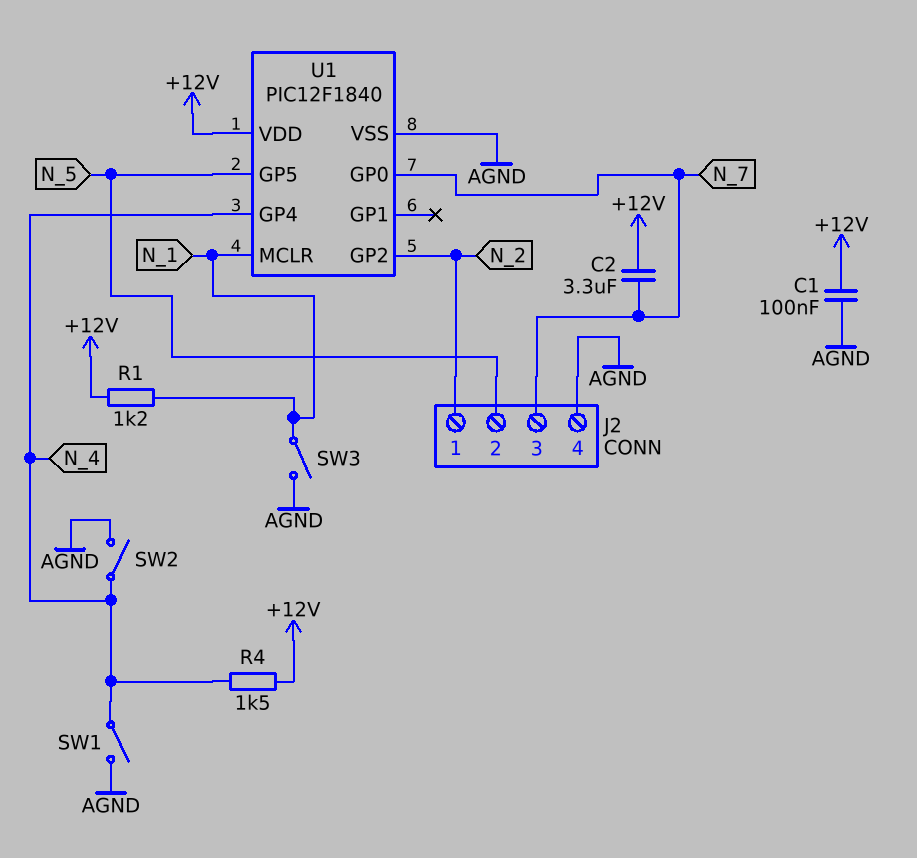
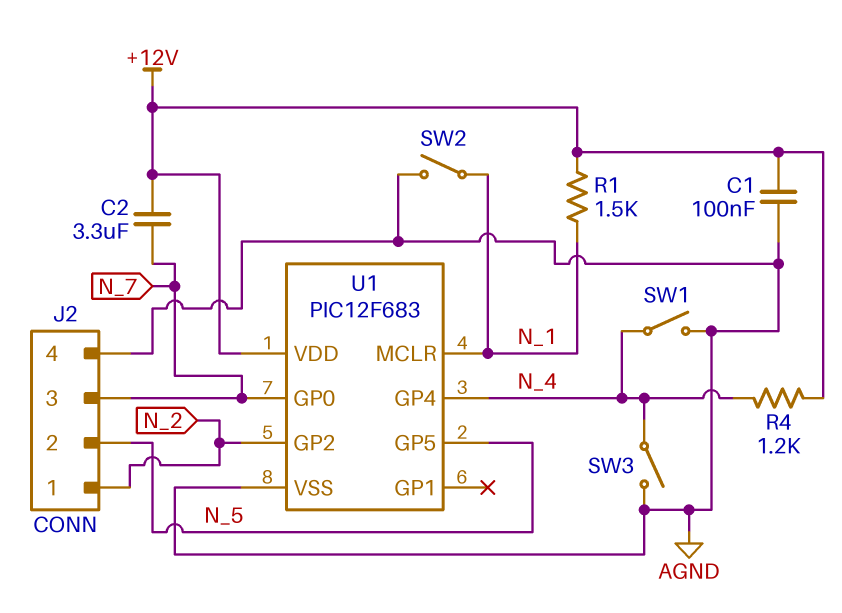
R1: 1.2k (+12V, N_1) -> 1.5k (+12V, N_1)
R4: 1.5k (+12V, N_4) -> 1.2k (+12V, N_4)
SW2: switch (AGND, N_4) -> switch (AGND, N_1)
SW3: switch (AGND, N_1) -> switch (AGND, N_4)
U1: PIC12F1840 -> PIC12F683

